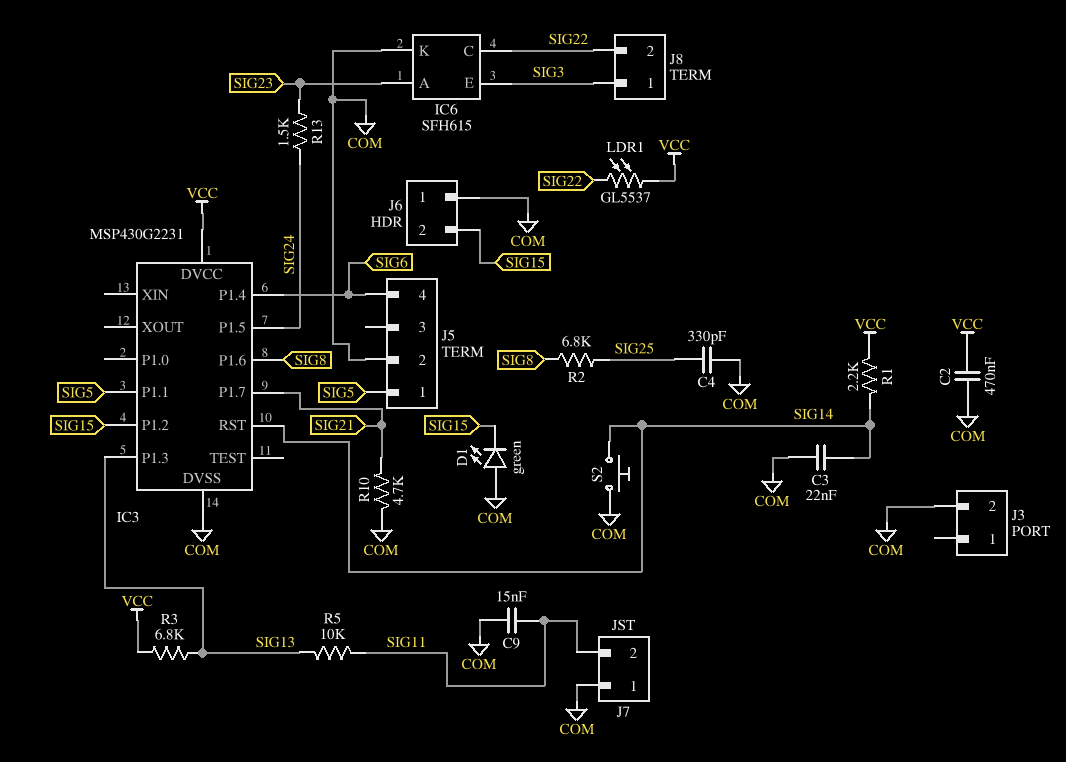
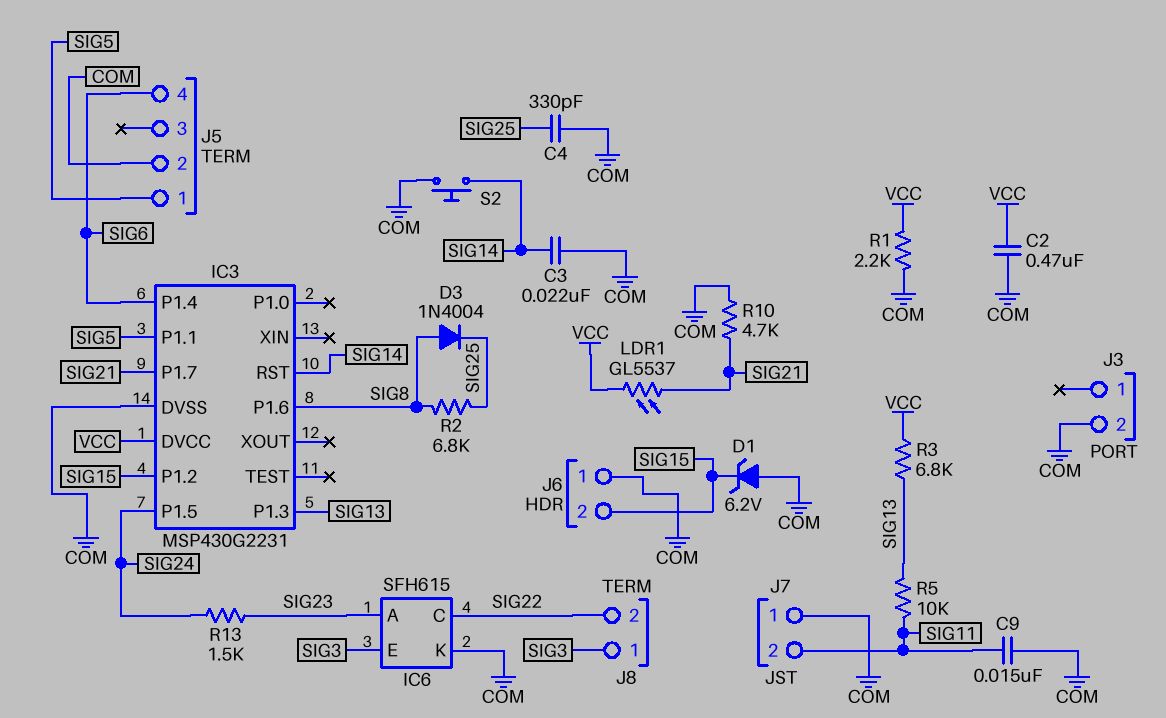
D1: LED green (A COM, K SIG15) -> zener 6.2V (A COM, K SIG15)
D3: none -> diode 1N4004 (A SIG8, K SIG25)
LDR1: GL5537 (SIG22, VCC) -> GL5537 (SIG21, VCC)
R1: 2.2k (SIG14, VCC) -> 2.2k (COM, VCC)

